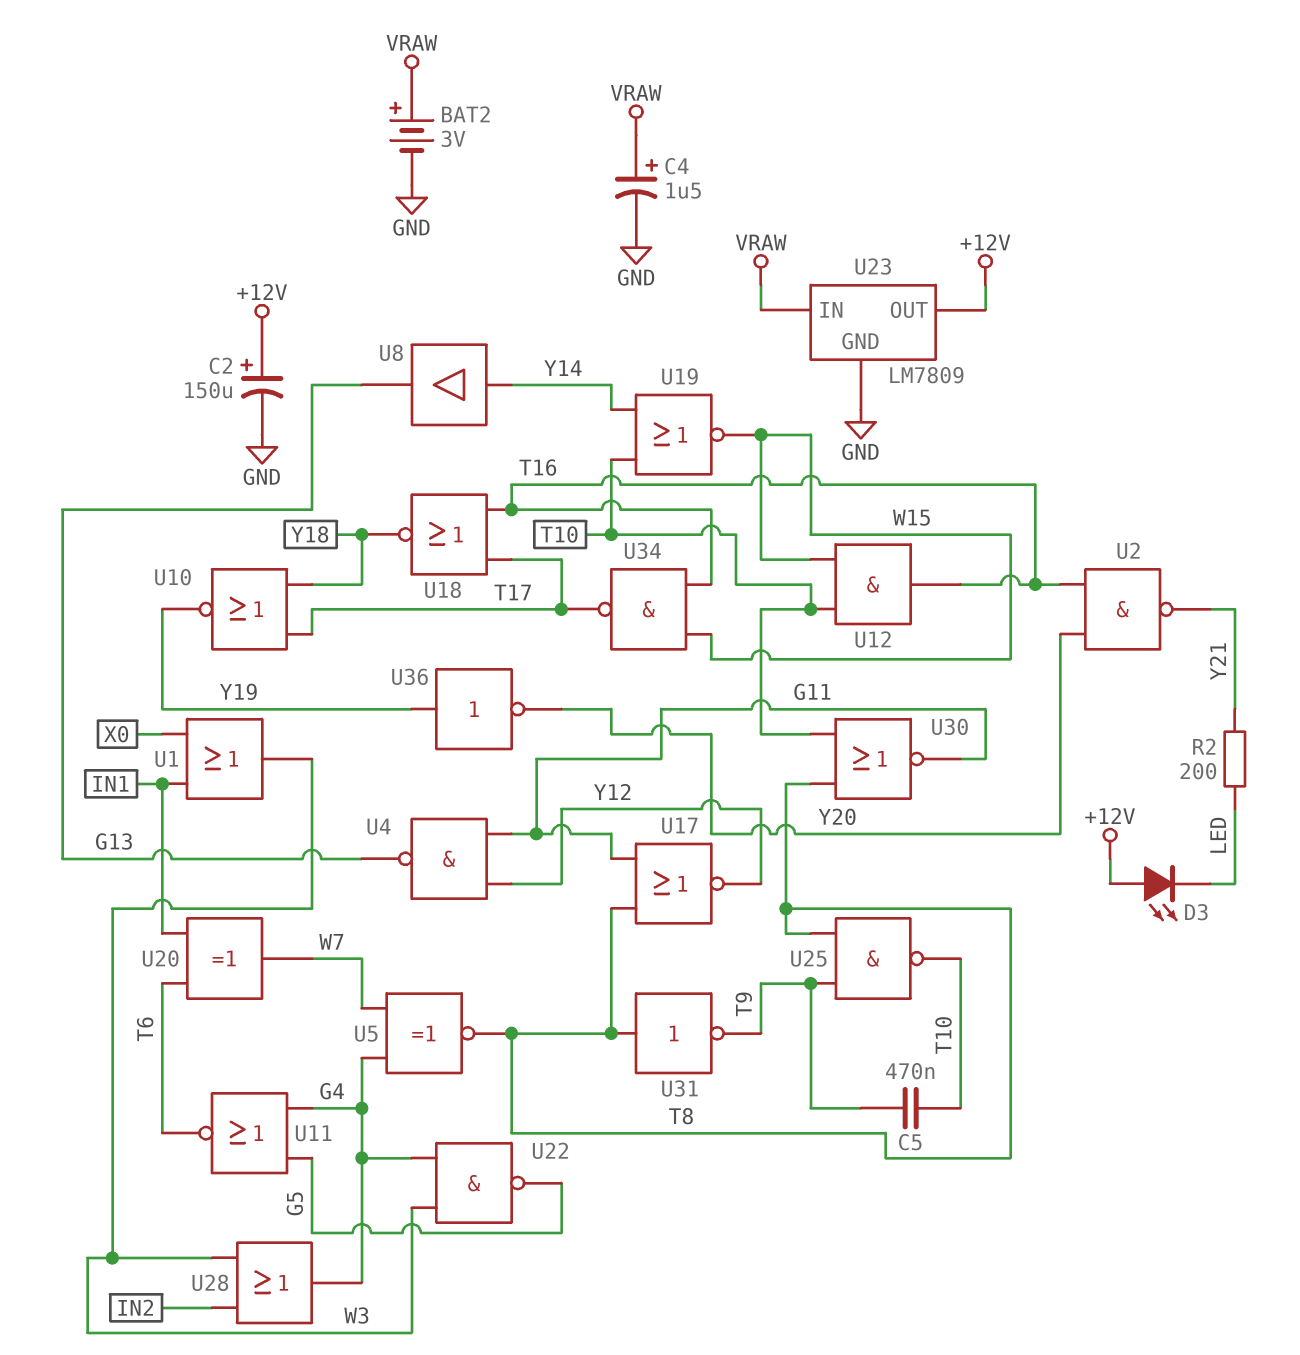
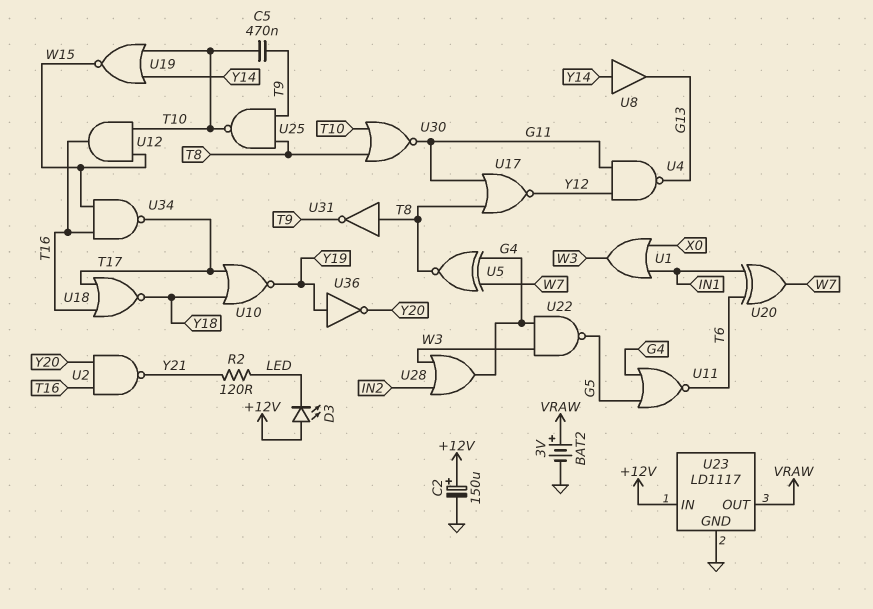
C4: 1.5uF (plus VRAW, minus GND) -> none
R2: 200 (LED, Y21) -> 120 (LED, Y21)
U23: LM7809 -> LD1117
U23 pin IN: VRAW -> +12V
U23 pin OUT: +12V -> VRAW

